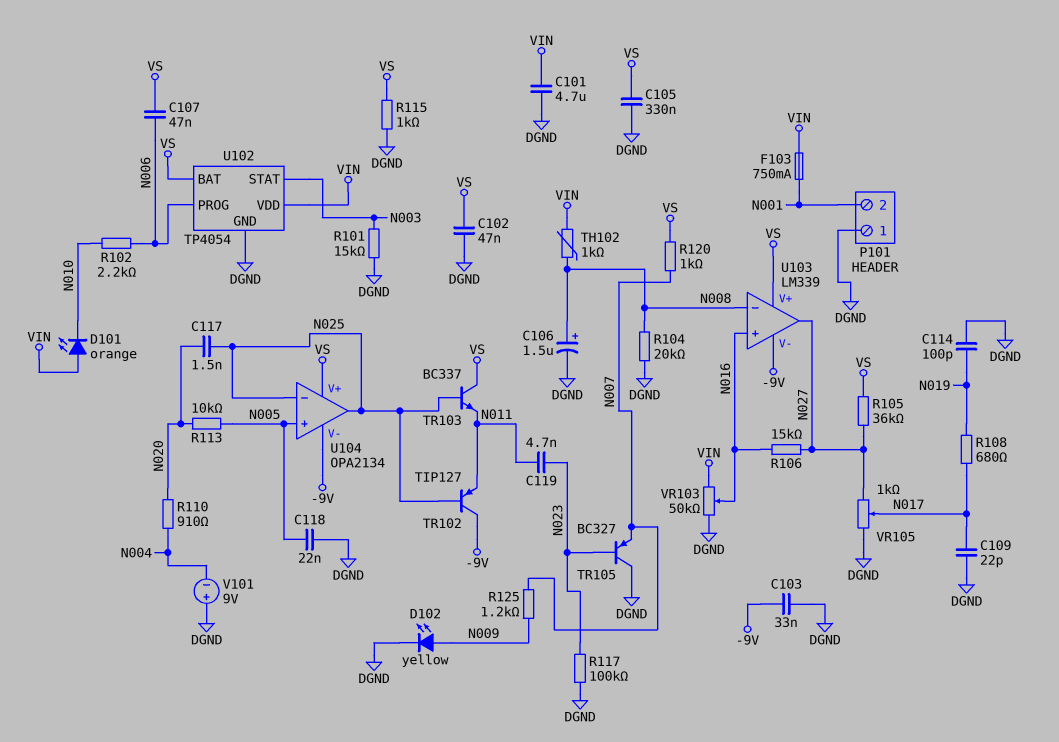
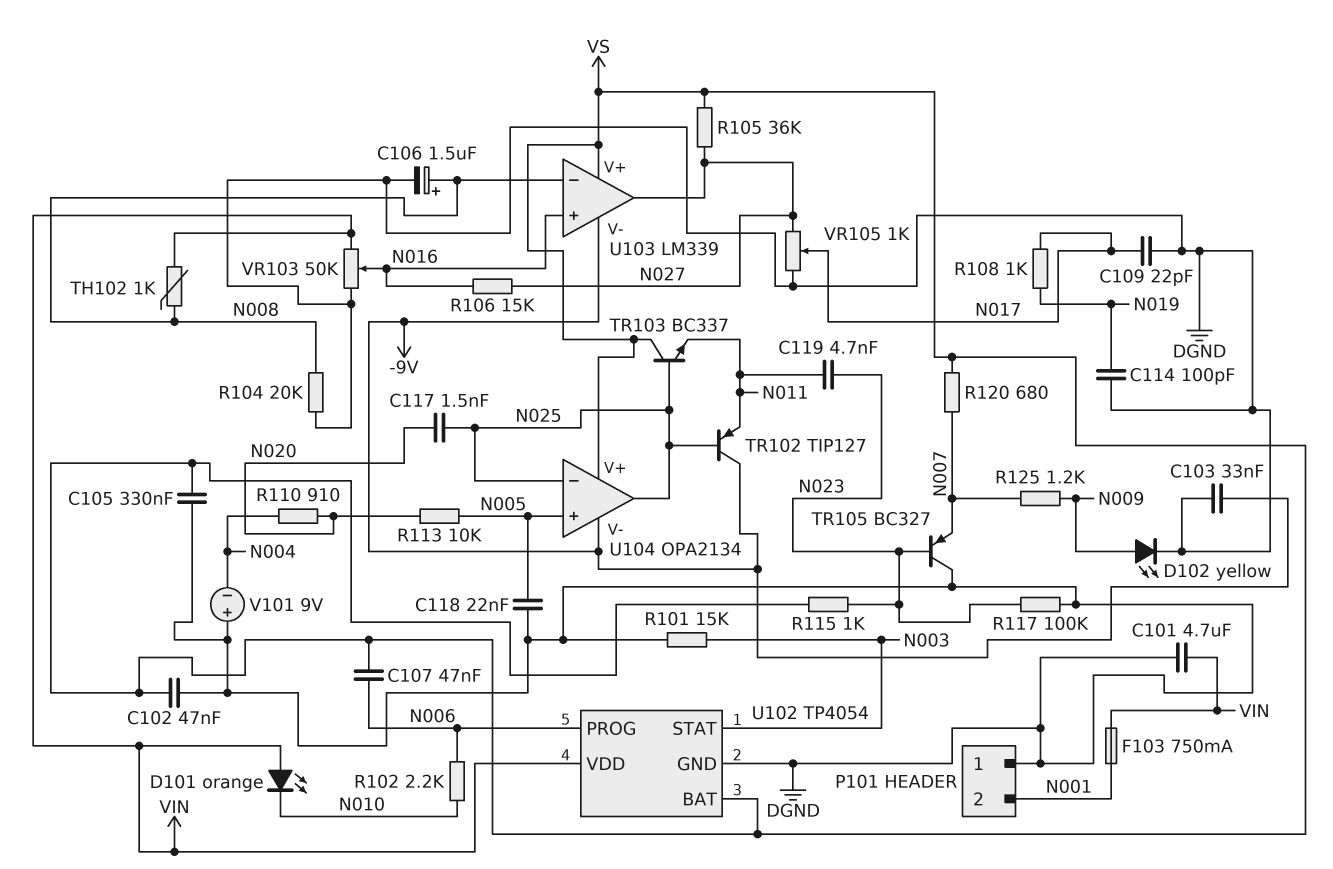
R108: 680 (N017, N019) -> 1k (N017, N019)
R115: 1k (DGND, VS) -> 1k (N023, VS)
R120: 1k (N007, VS) -> 680 (N007, VS)

